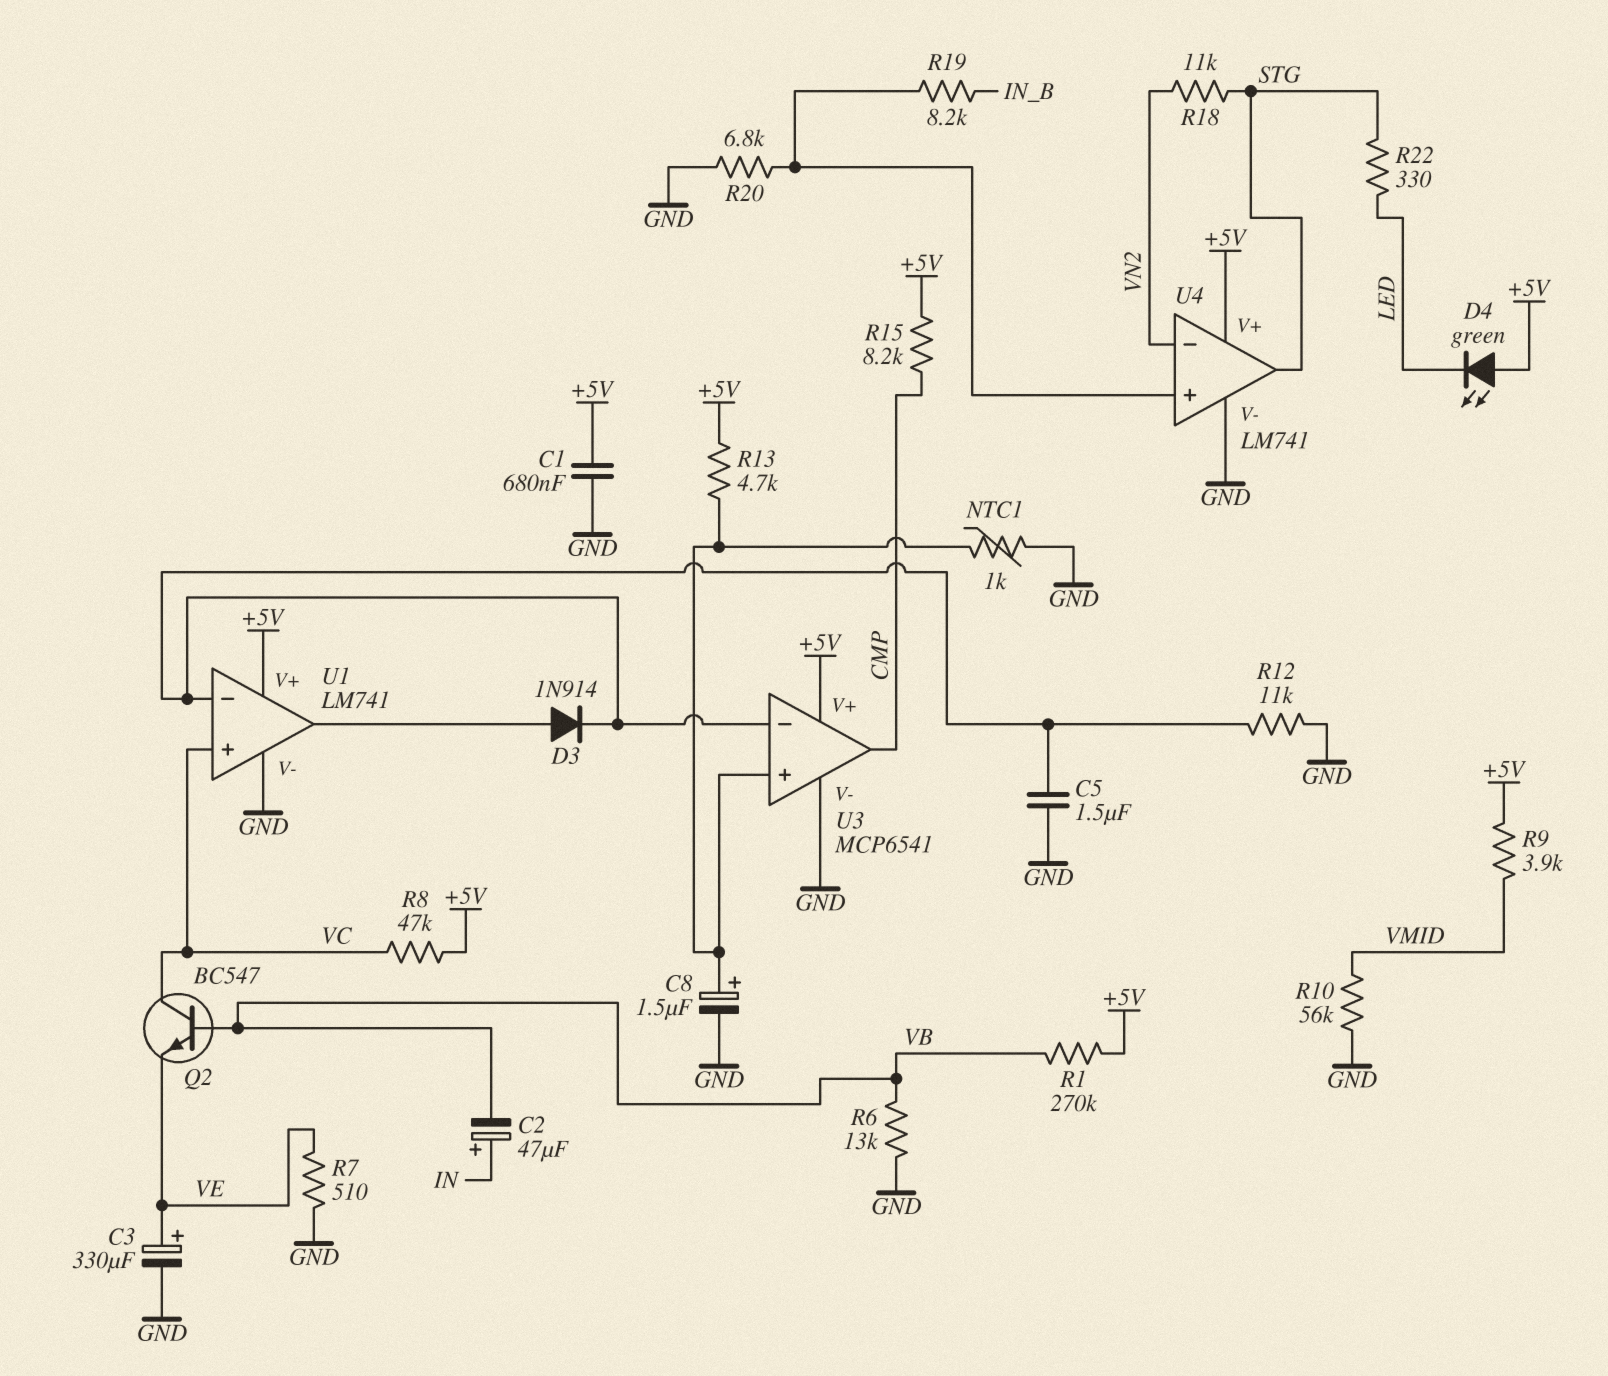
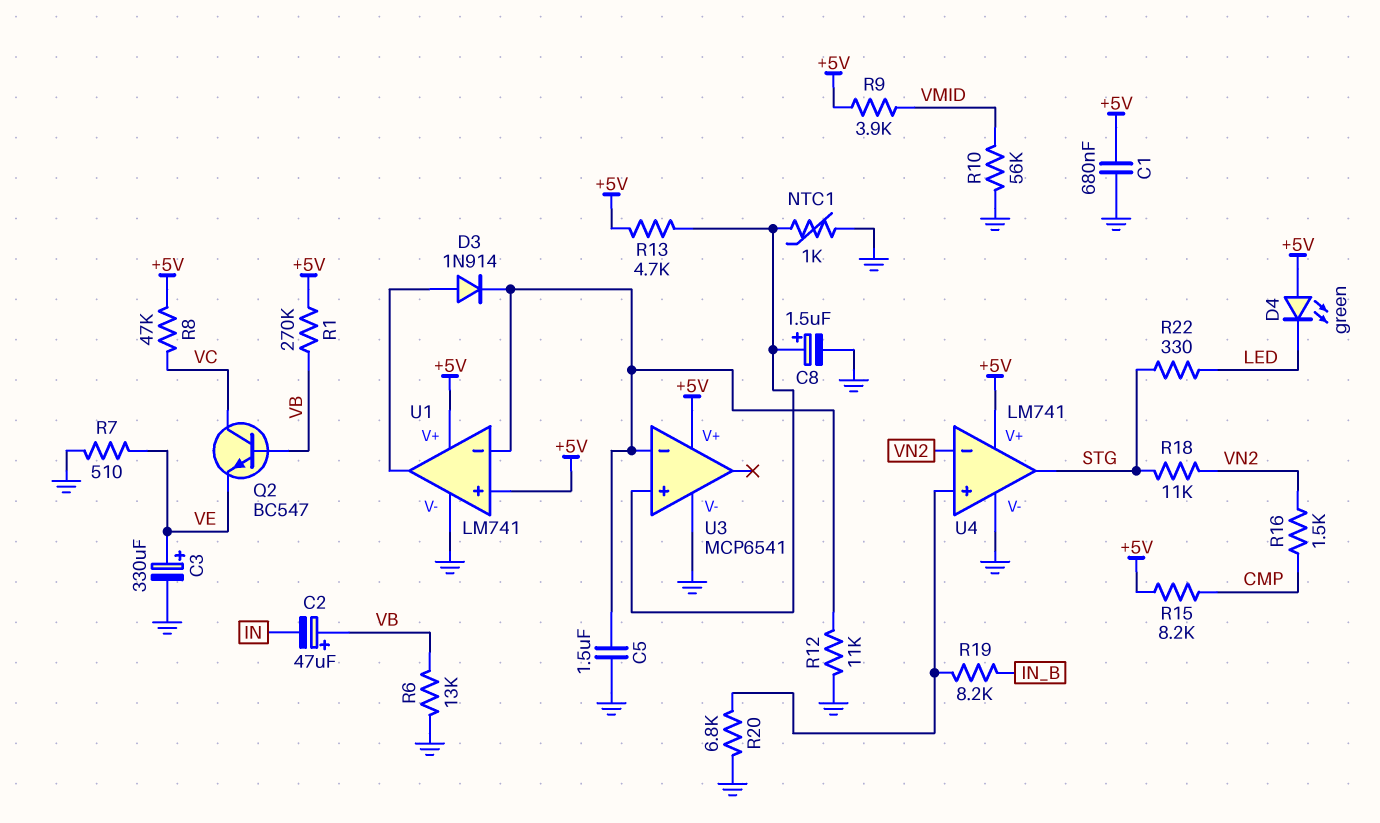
C2: 47uF (plus IN, minus VB) -> 47uF (plus VB, minus IN)
R16: none -> 1.5k (CMP, VN2)
U1 pin in+: VC -> +5V
U3 pin out: CMP -> none

